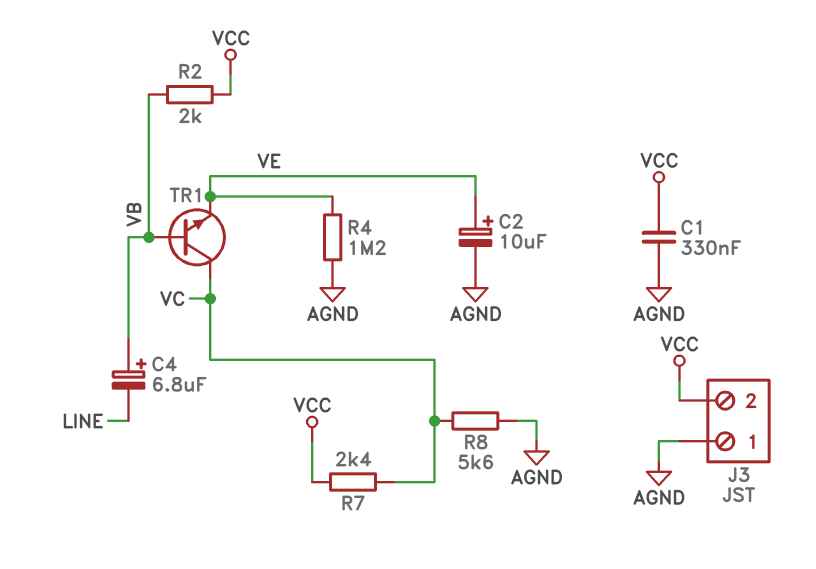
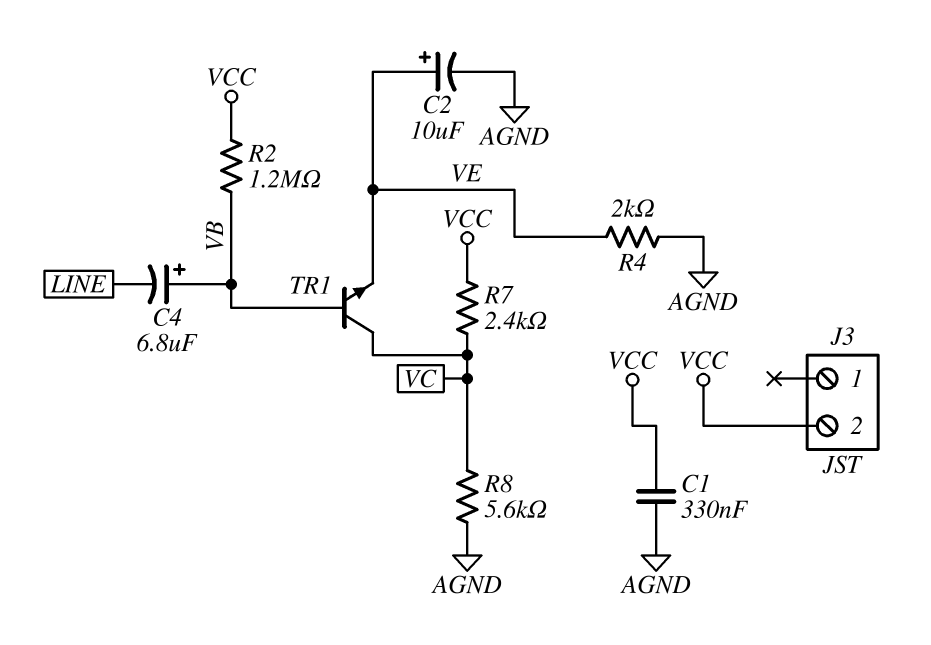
J3 pin 1: AGND -> none
R2: 2k (VB, VCC) -> 1.2M (VB, VCC)
R4: 1.2M (AGND, VE) -> 2k (AGND, VE)

